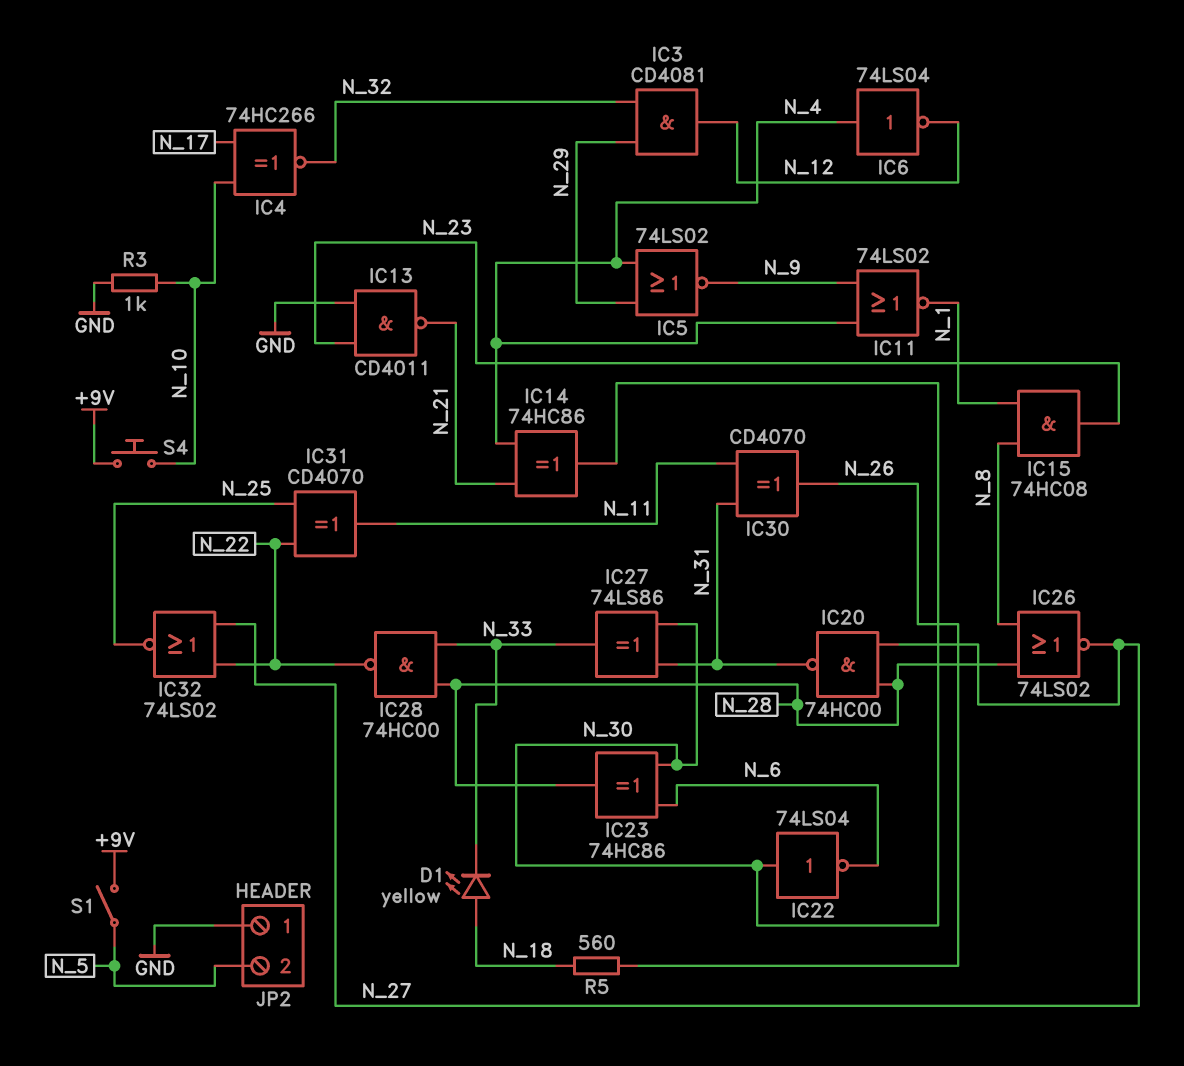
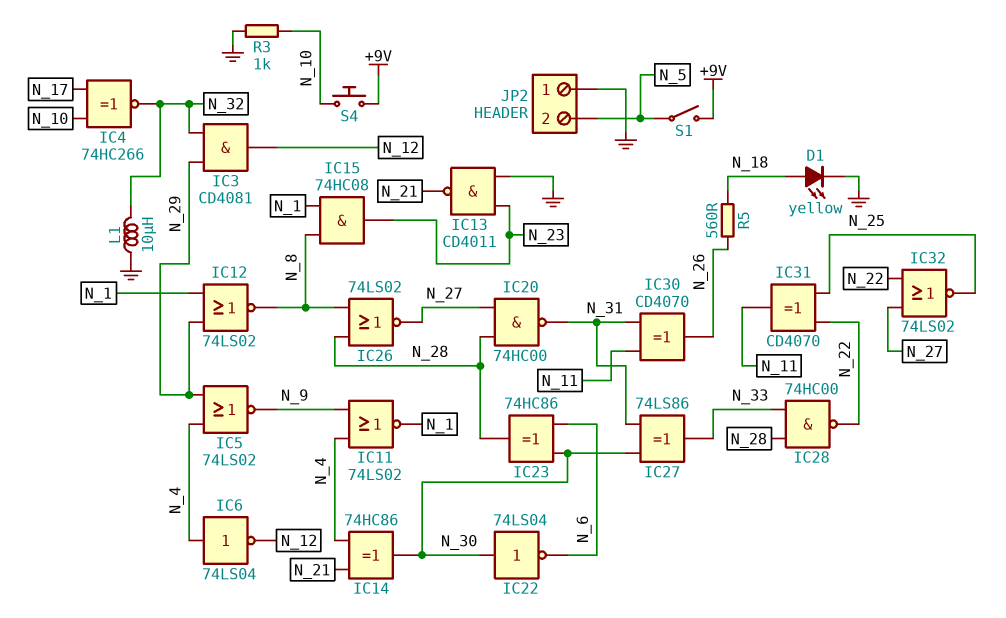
D1: LED yellow (A N_18, K N_33) -> LED yellow (A N_18, K GND)
IC12: none -> NOR 74LS02 (in N_1, in N_29, out N_8)
L1: none -> 10uH (GND, N_32)

